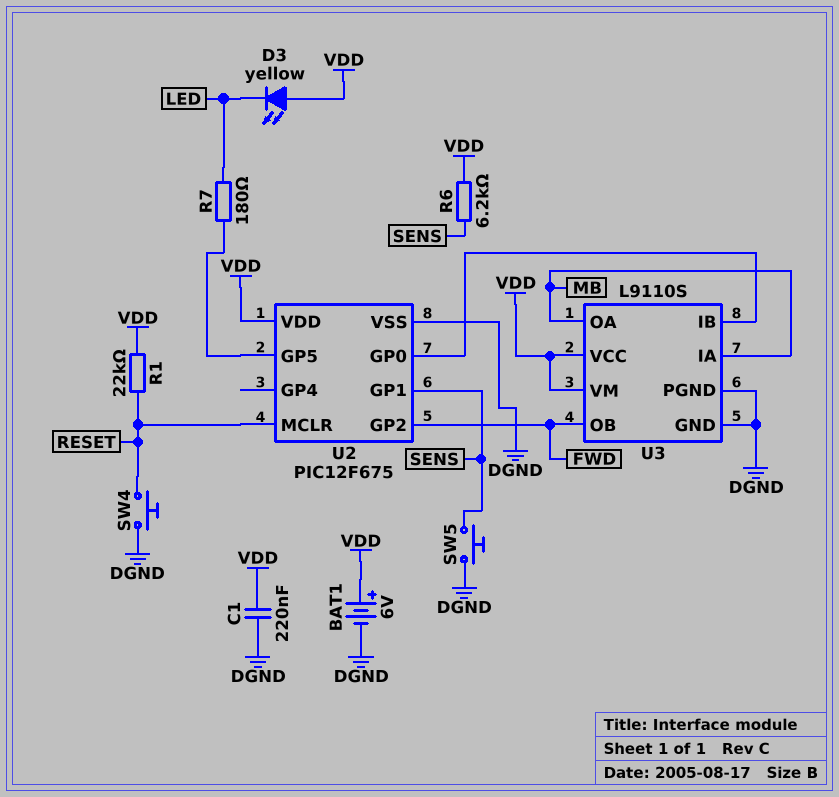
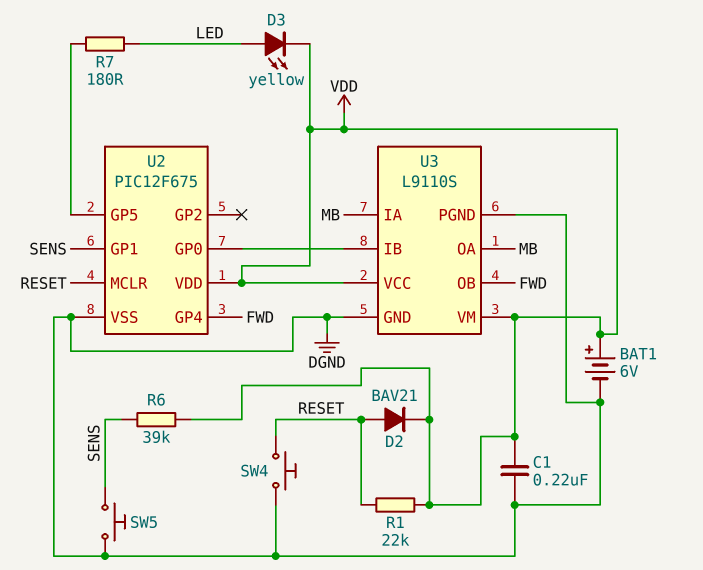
D2: none -> diode BAV21 (A RESET, K VDD)
D3: LED yellow (A VDD, K LED) -> LED yellow (A LED, K VDD)
R6: 6.2k (SENS, VDD) -> 39k (SENS, VDD)
U2 pin GP2: FWD -> none
U2 pin GP4: none -> FWD

